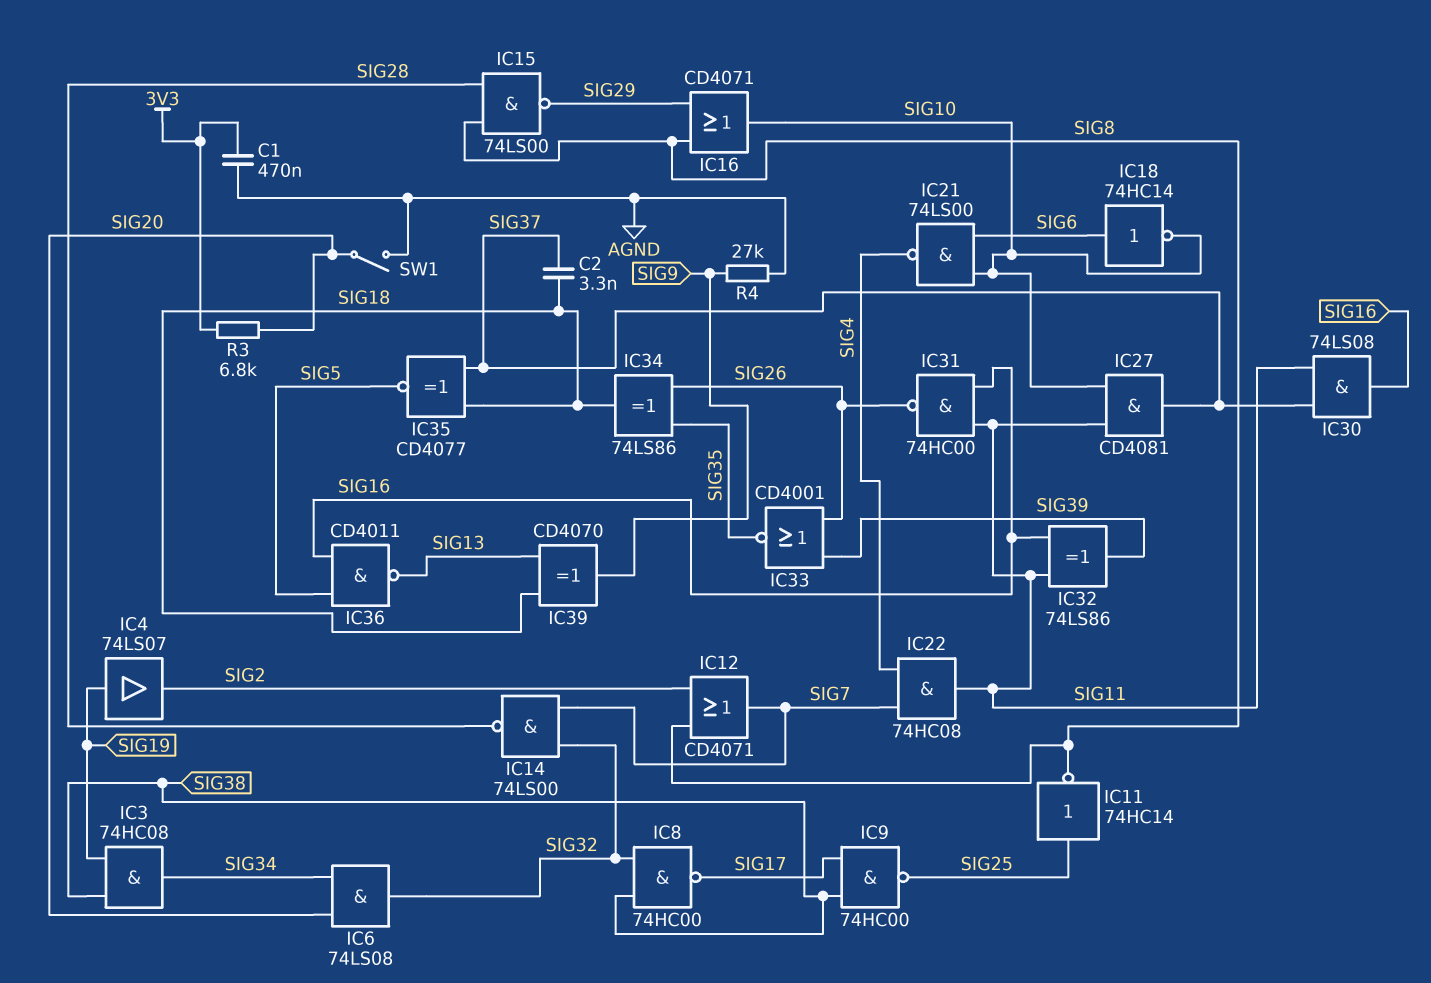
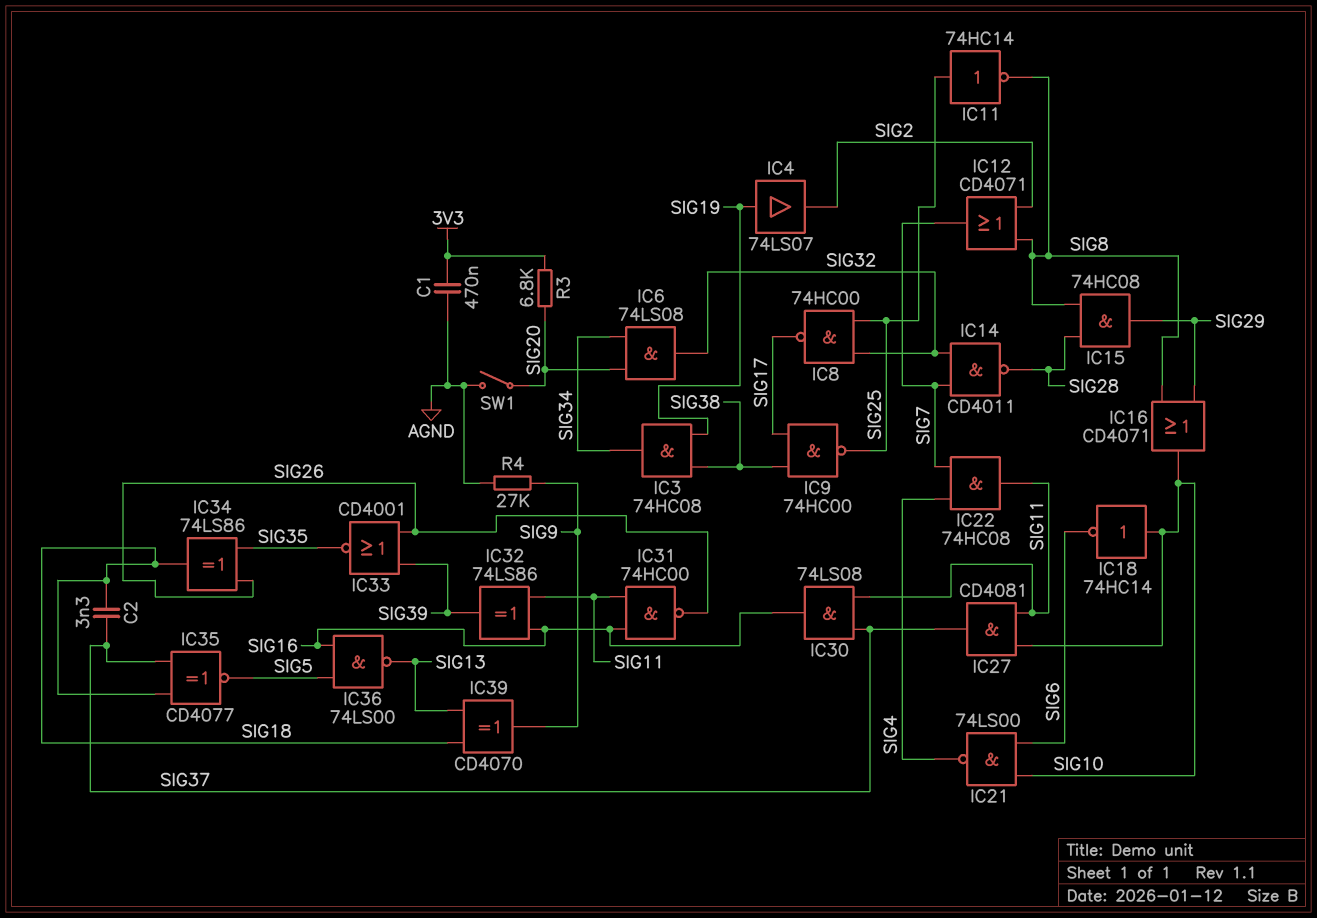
IC8: NAND 74HC00 (in SIG32, in SIG38, out SIG17) -> NAND 74HC00 (in SIG25, in SIG32, out SIG17)
IC14: NAND 74LS00 (in SIG7, in SIG32, out SIG28) -> NAND CD4011 (in SIG7, in SIG32, out SIG28)
IC15: NAND 74LS00 (in SIG8, in SIG28, out SIG29) -> AND 74HC08 (in SIG8, in SIG28, out SIG29)
IC18: NOT 74HC14 (in SIG6, out SIG10) -> NOT 74HC14 (in SIG10, out SIG6)
IC36: NAND CD4011 (in SIG5, in SIG16, out SIG13) -> NAND 74LS00 (in SIG5, in SIG16, out SIG13)

